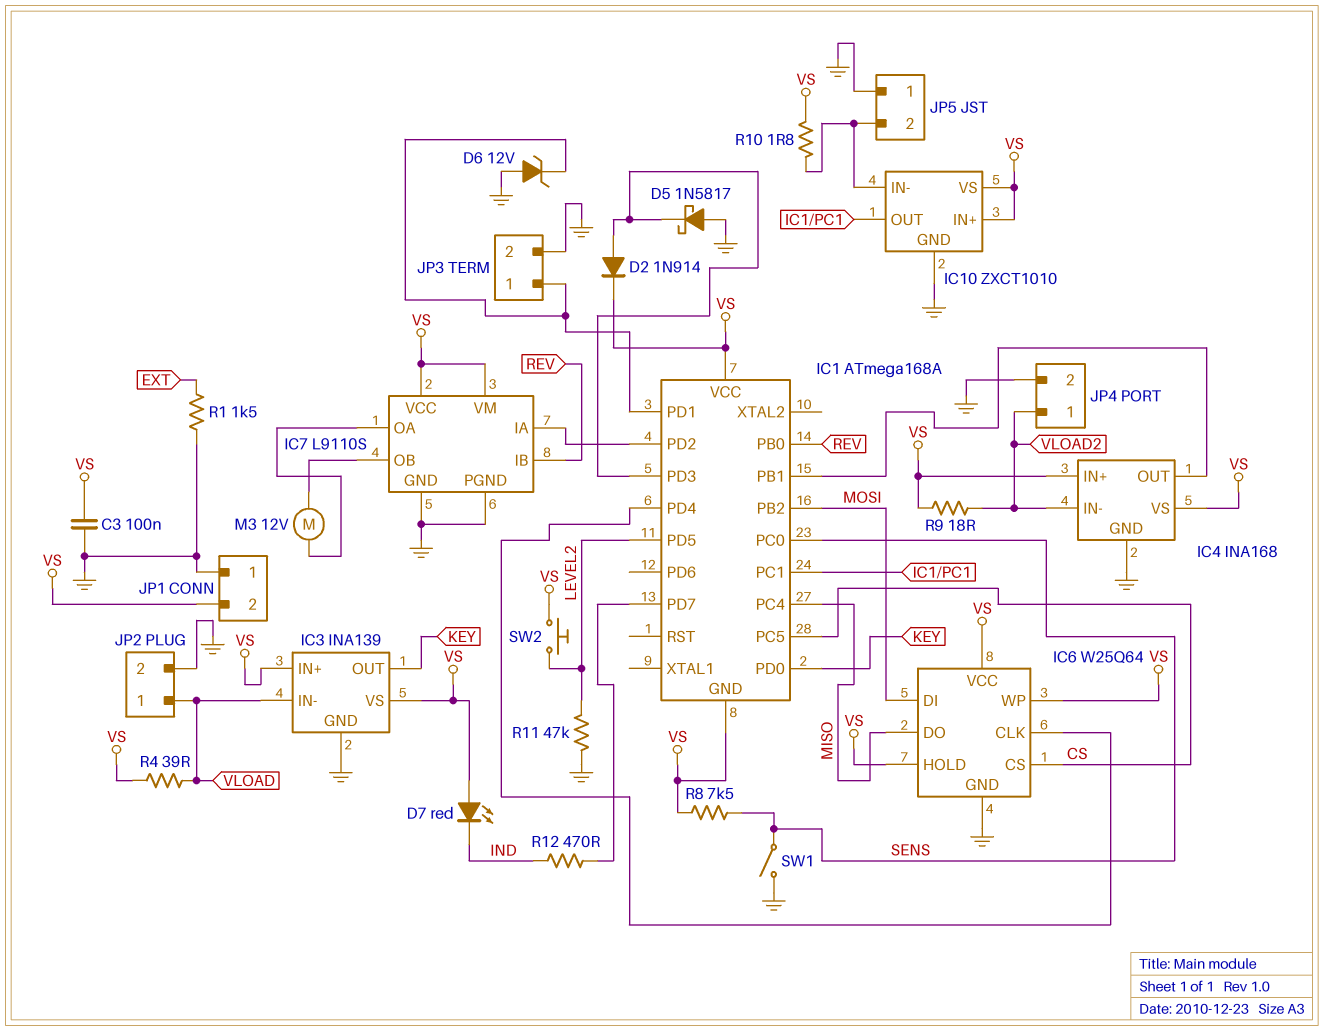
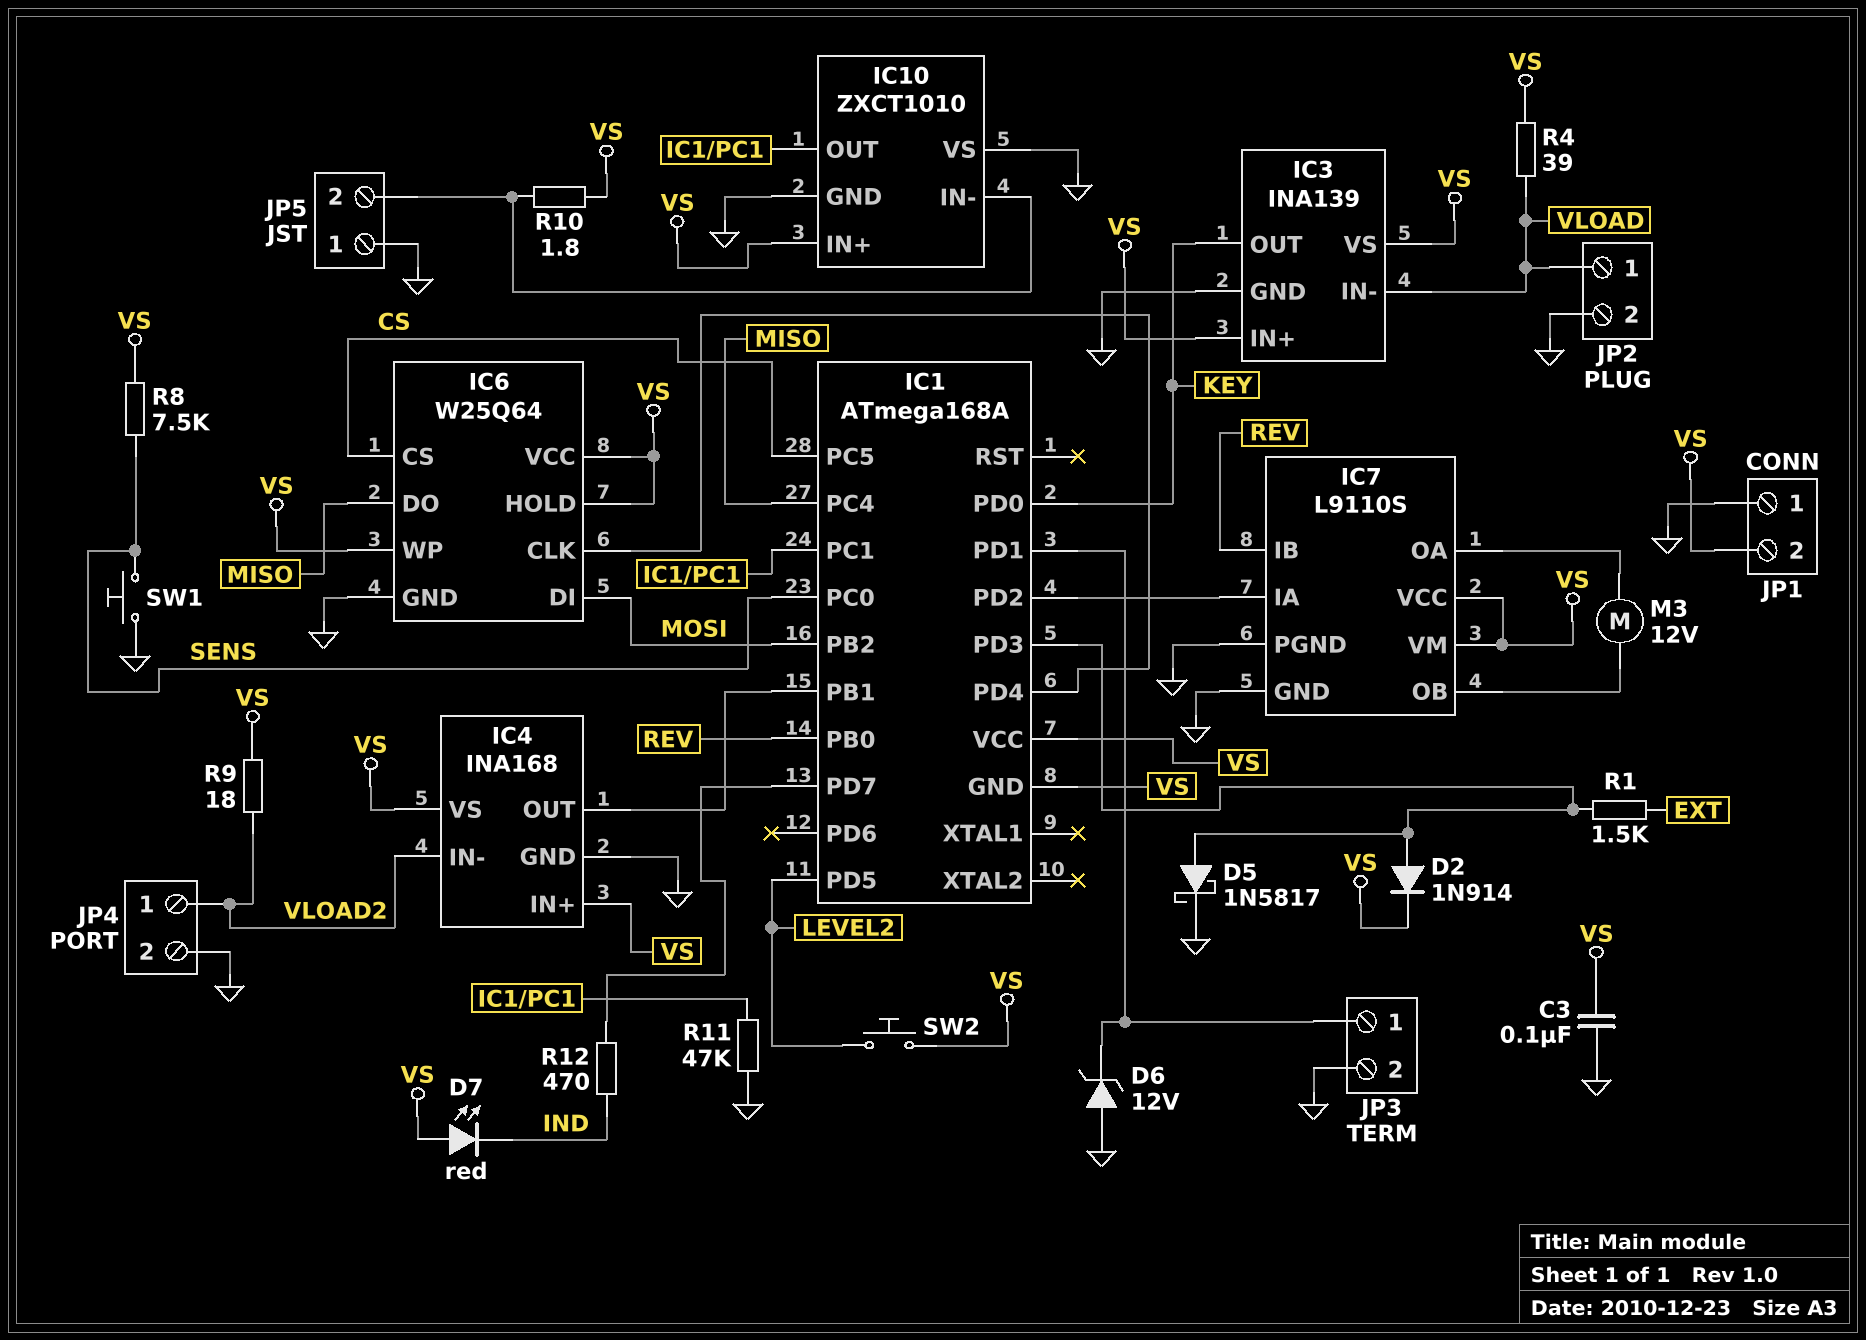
D5: schottky 1N5817 (A GND, K IC1/PD3) -> schottky 1N5817 (A IC1/PD3, K GND)
IC10 pin VS: VS -> GND
R1: 1.5k (EXT, GND) -> 1.5k (EXT, IC1/PD3)
R11: 47k (GND, LEVEL2) -> 47k (GND, IC1/PC1)
SW1: switch (GND, SENS) -> button (GND, SENS)

